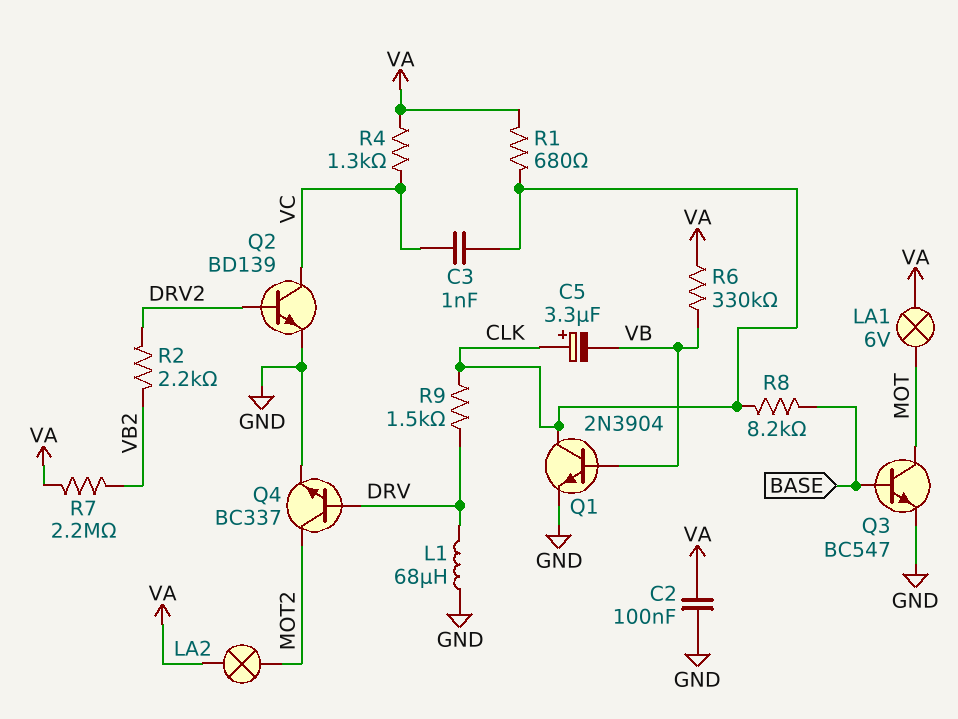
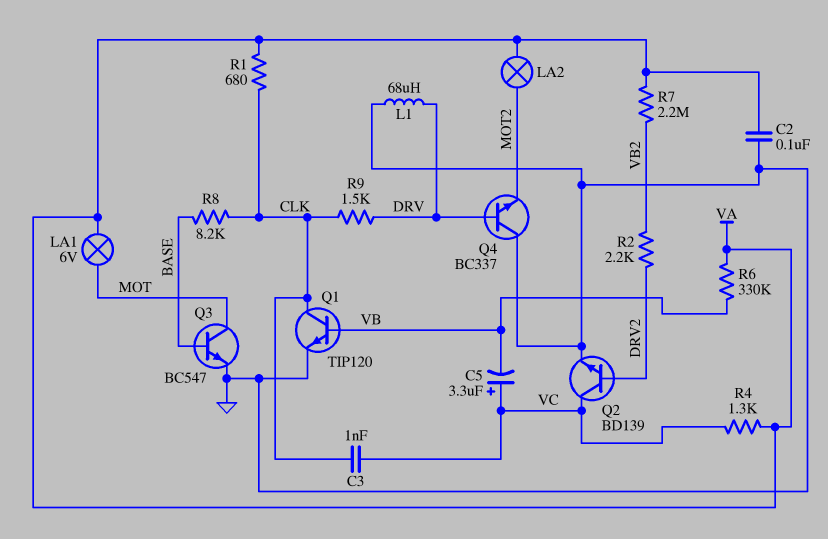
C5: 3.3uF (plus CLK, minus VB) -> 3.3uF (plus VC, minus VB)
Q1: NPN 2N3904 (B VB, C CLK, E GND) -> NPN TIP120 (B VB, C CLK, E GND)
Q4: NPN BC337 (B DRV, C MOT2, E GND) -> NPN BC337 (B DRV, C GND, E MOT2)

